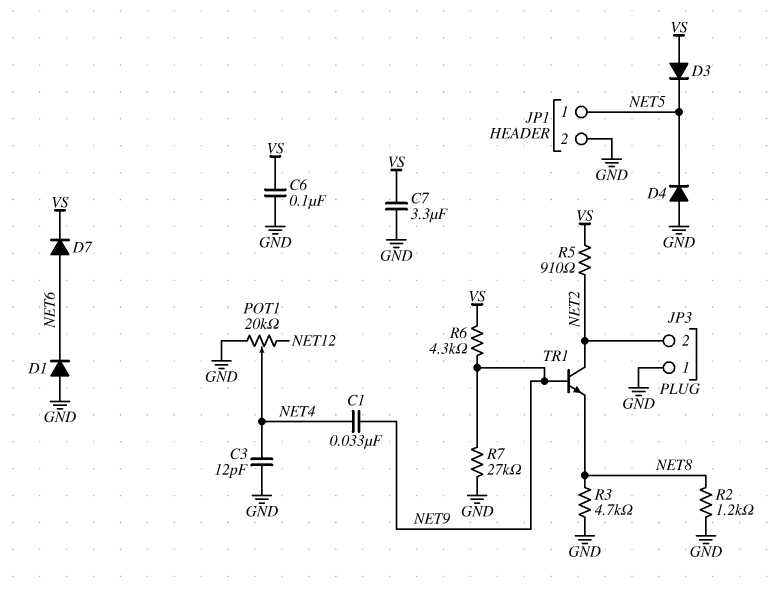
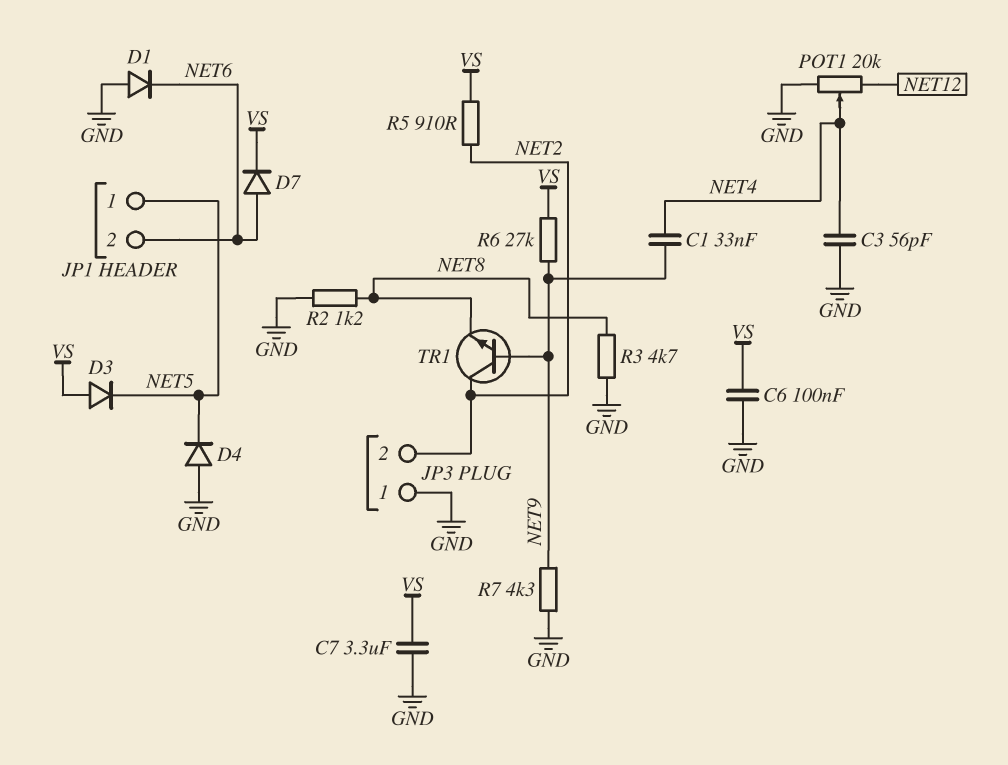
C3: 12pF (GND, NET4) -> 56pF (GND, NET4)
JP1 pin 2: GND -> NET6
R6: 4.3k (NET9, VS) -> 27k (NET9, VS)
R7: 27k (GND, NET9) -> 4.3k (GND, NET9)

